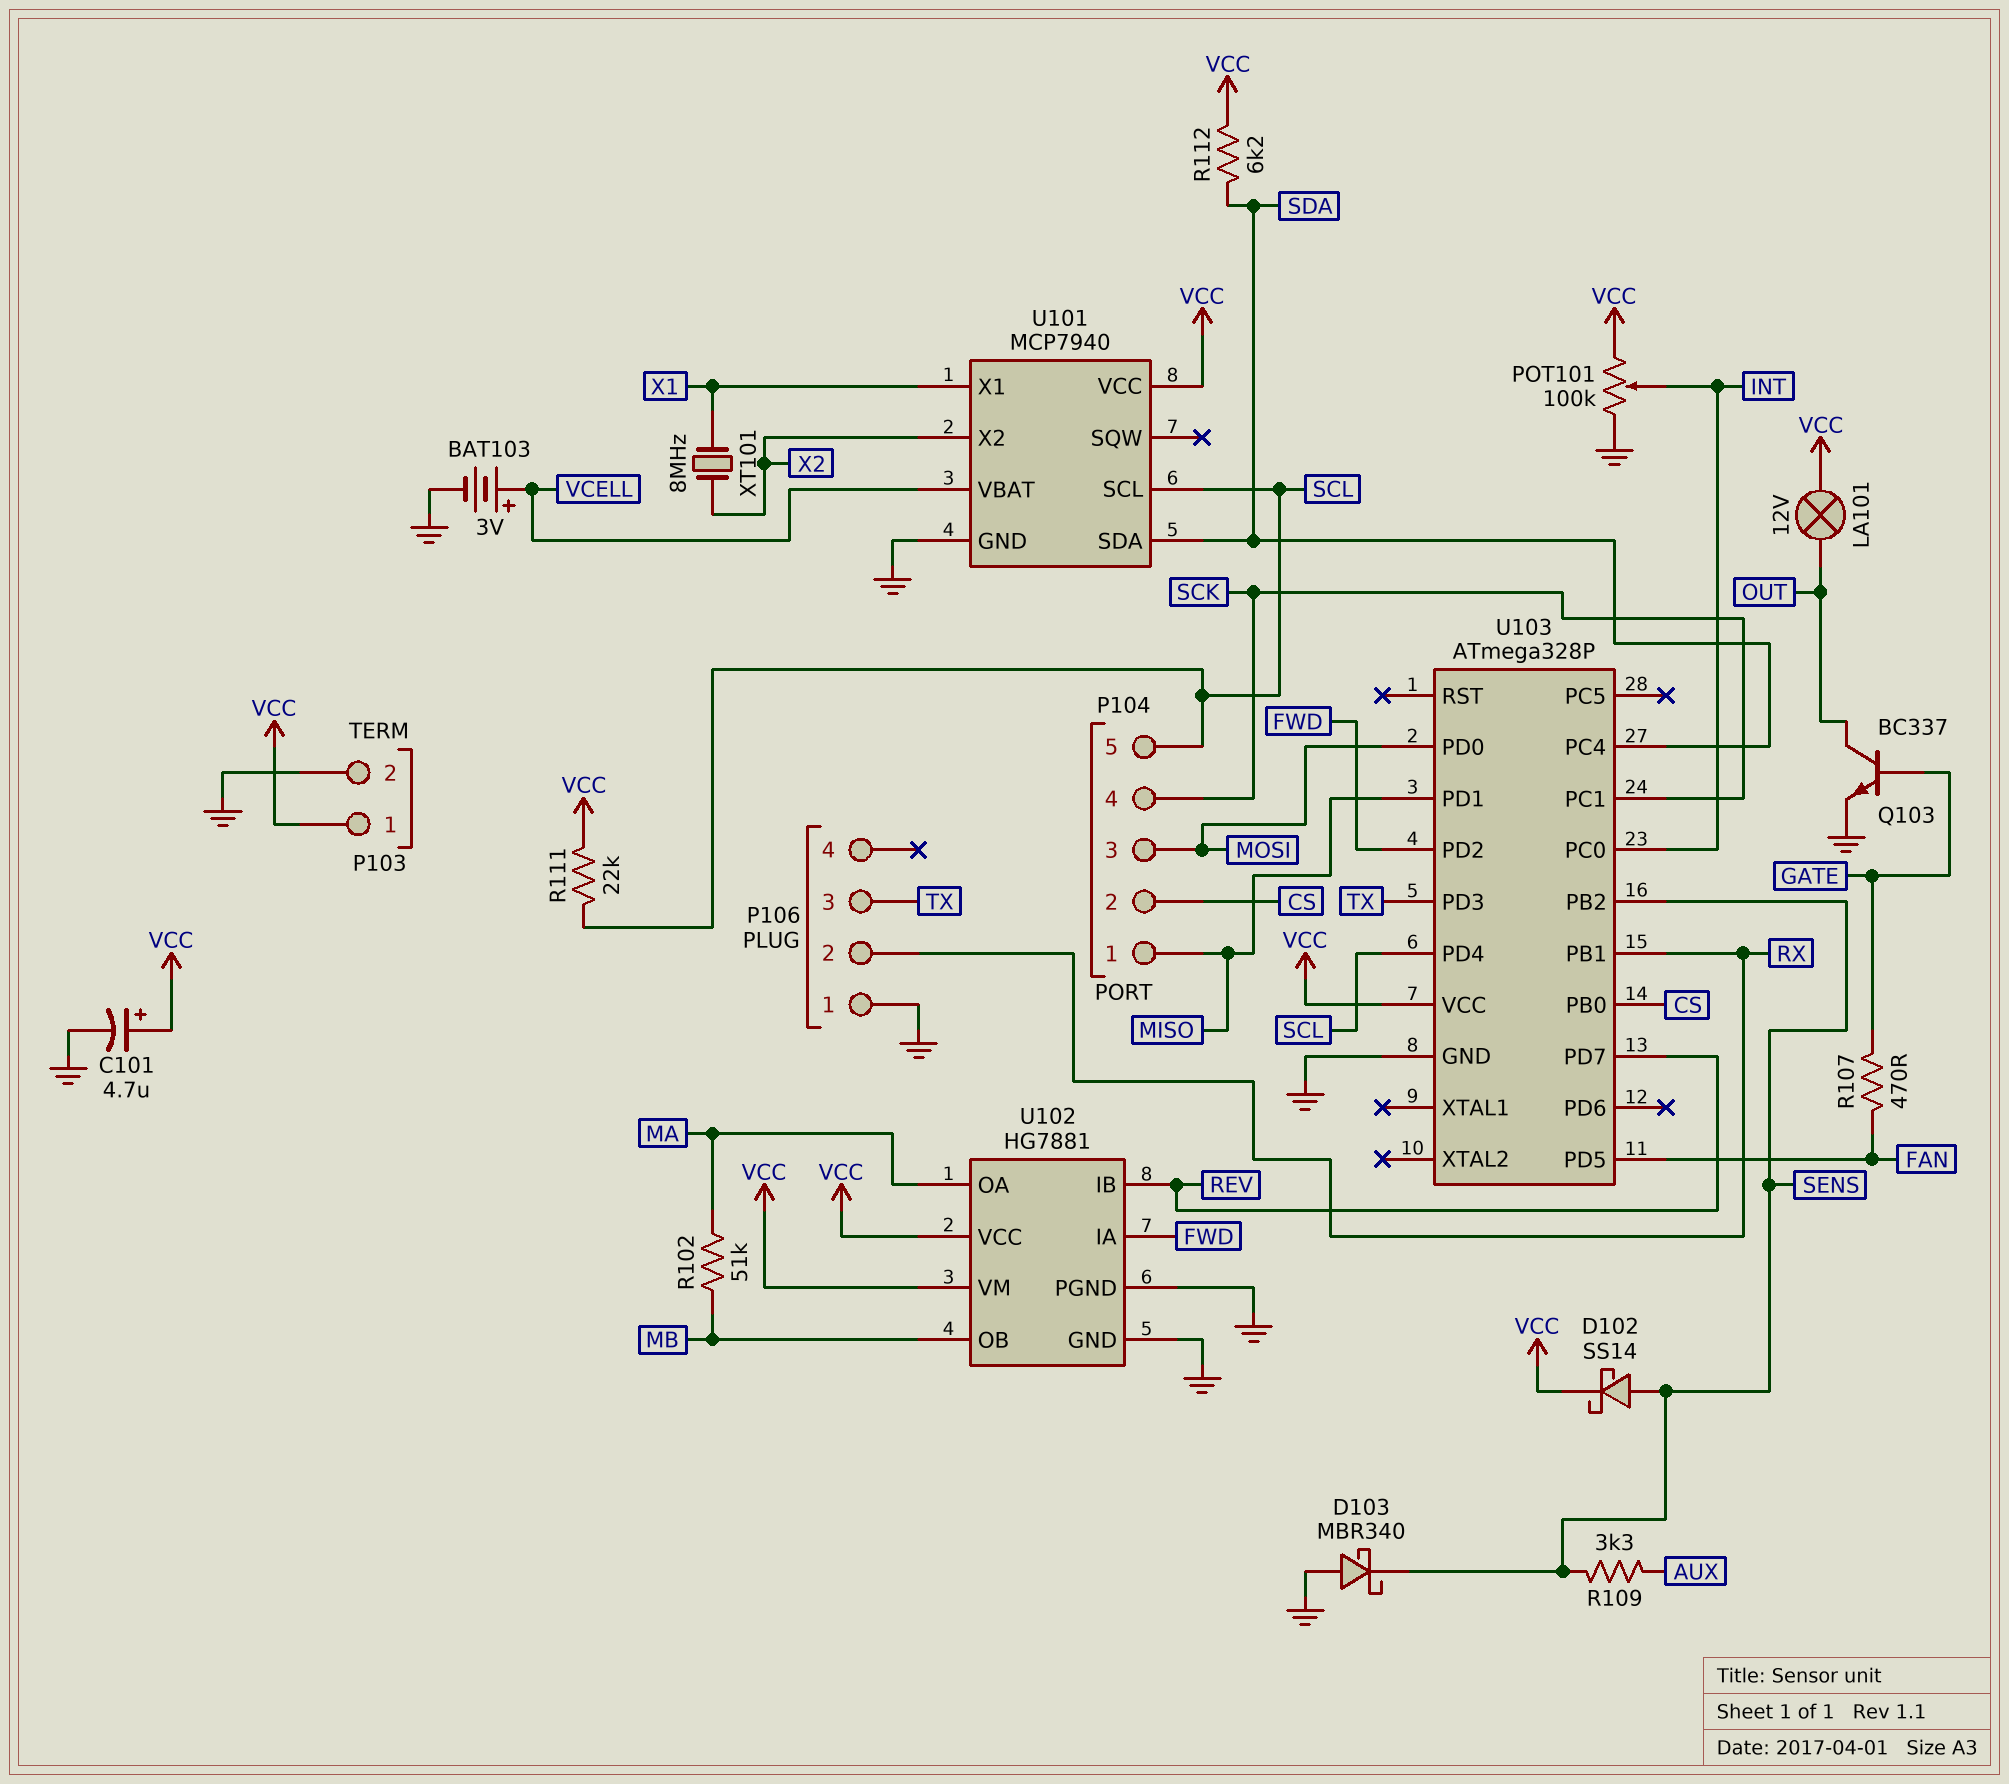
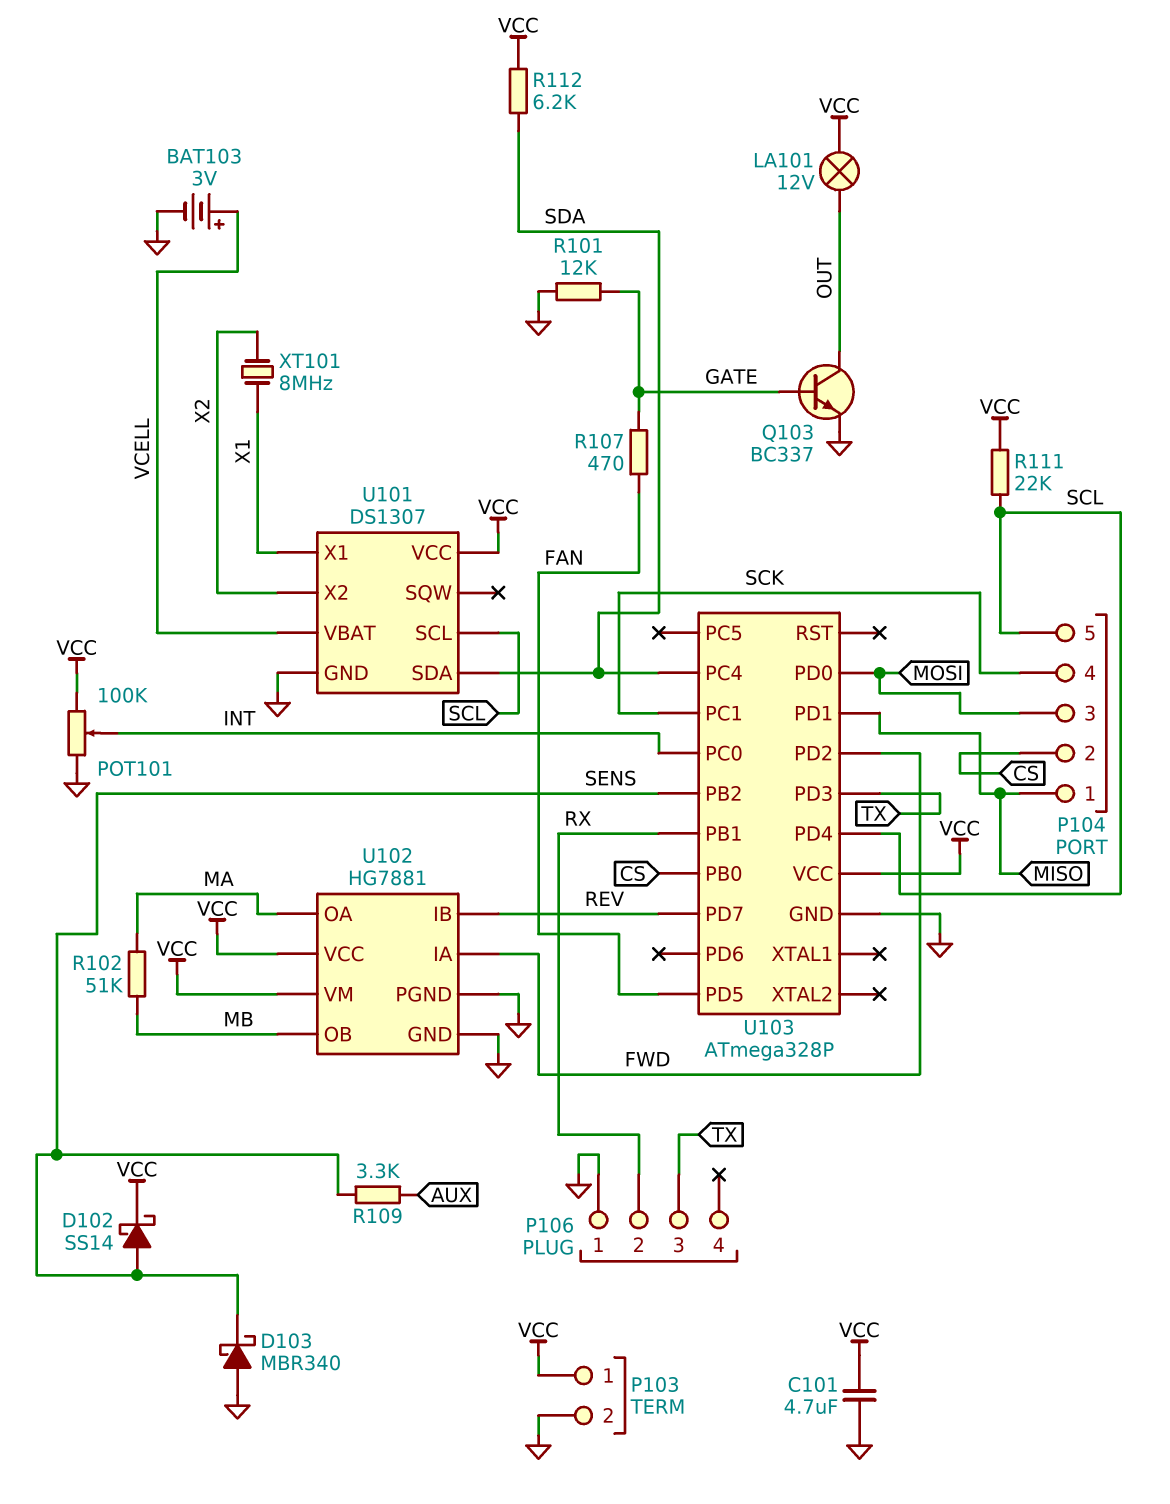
C101: 4.7uF (plus VCC, minus GND) -> 4.7uF (GND, VCC)
R101: none -> 12k (GATE, GND)
U101: MCP7940 -> DS1307

